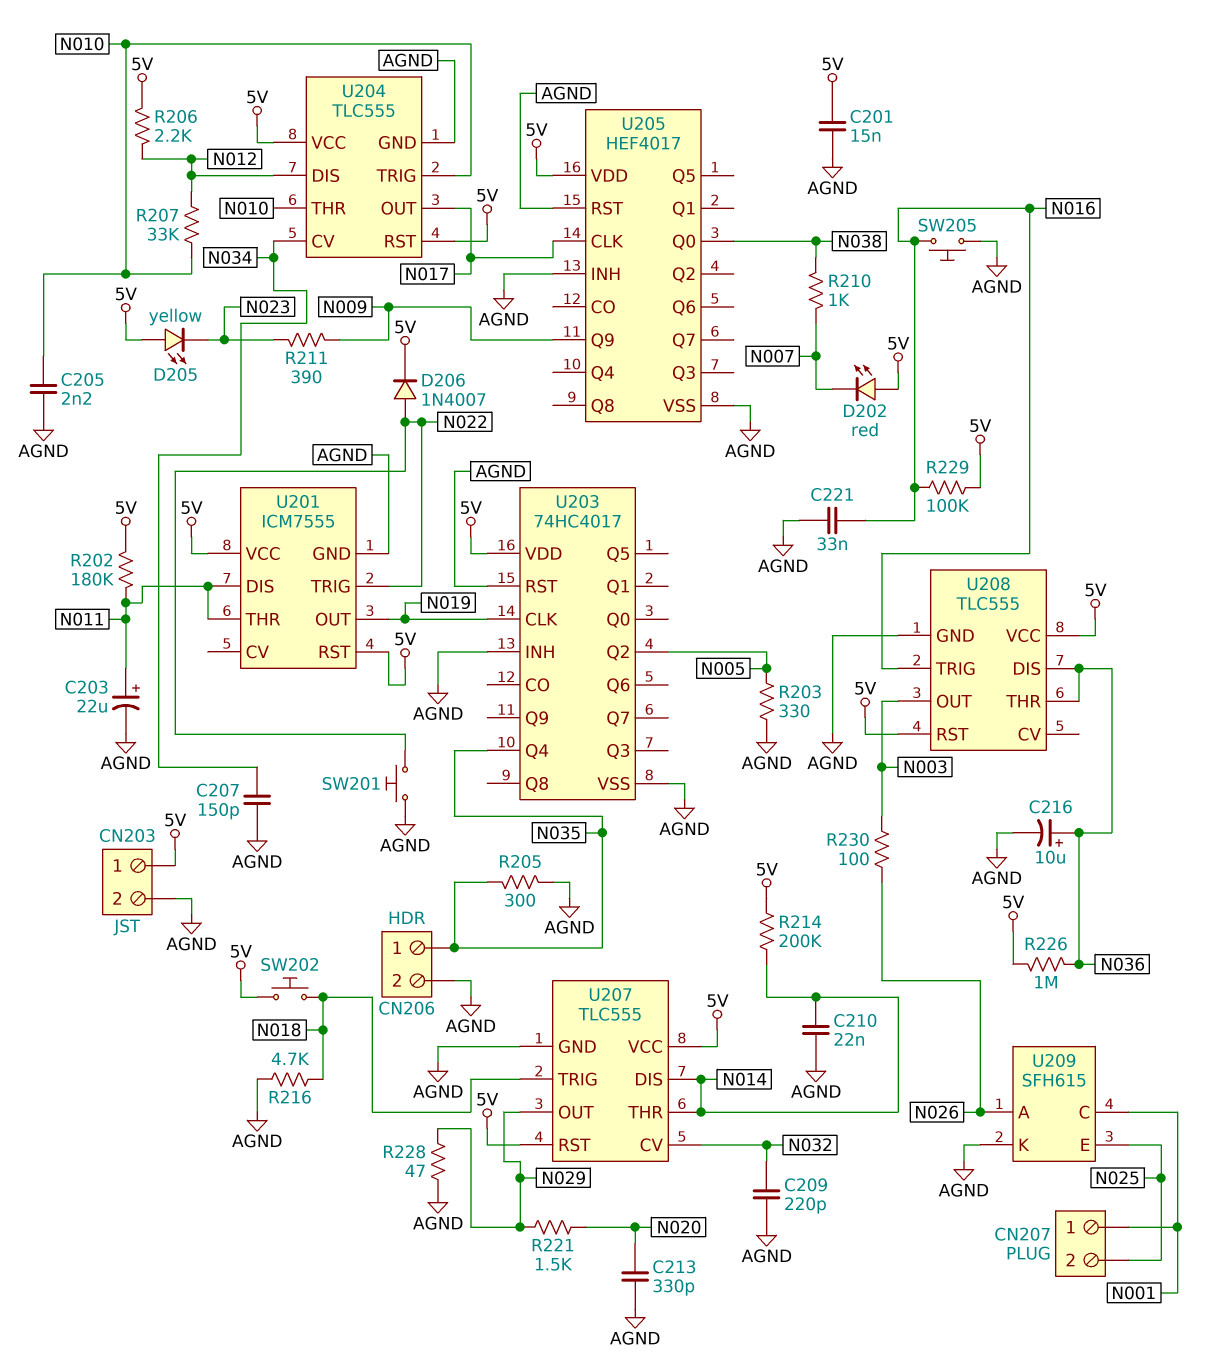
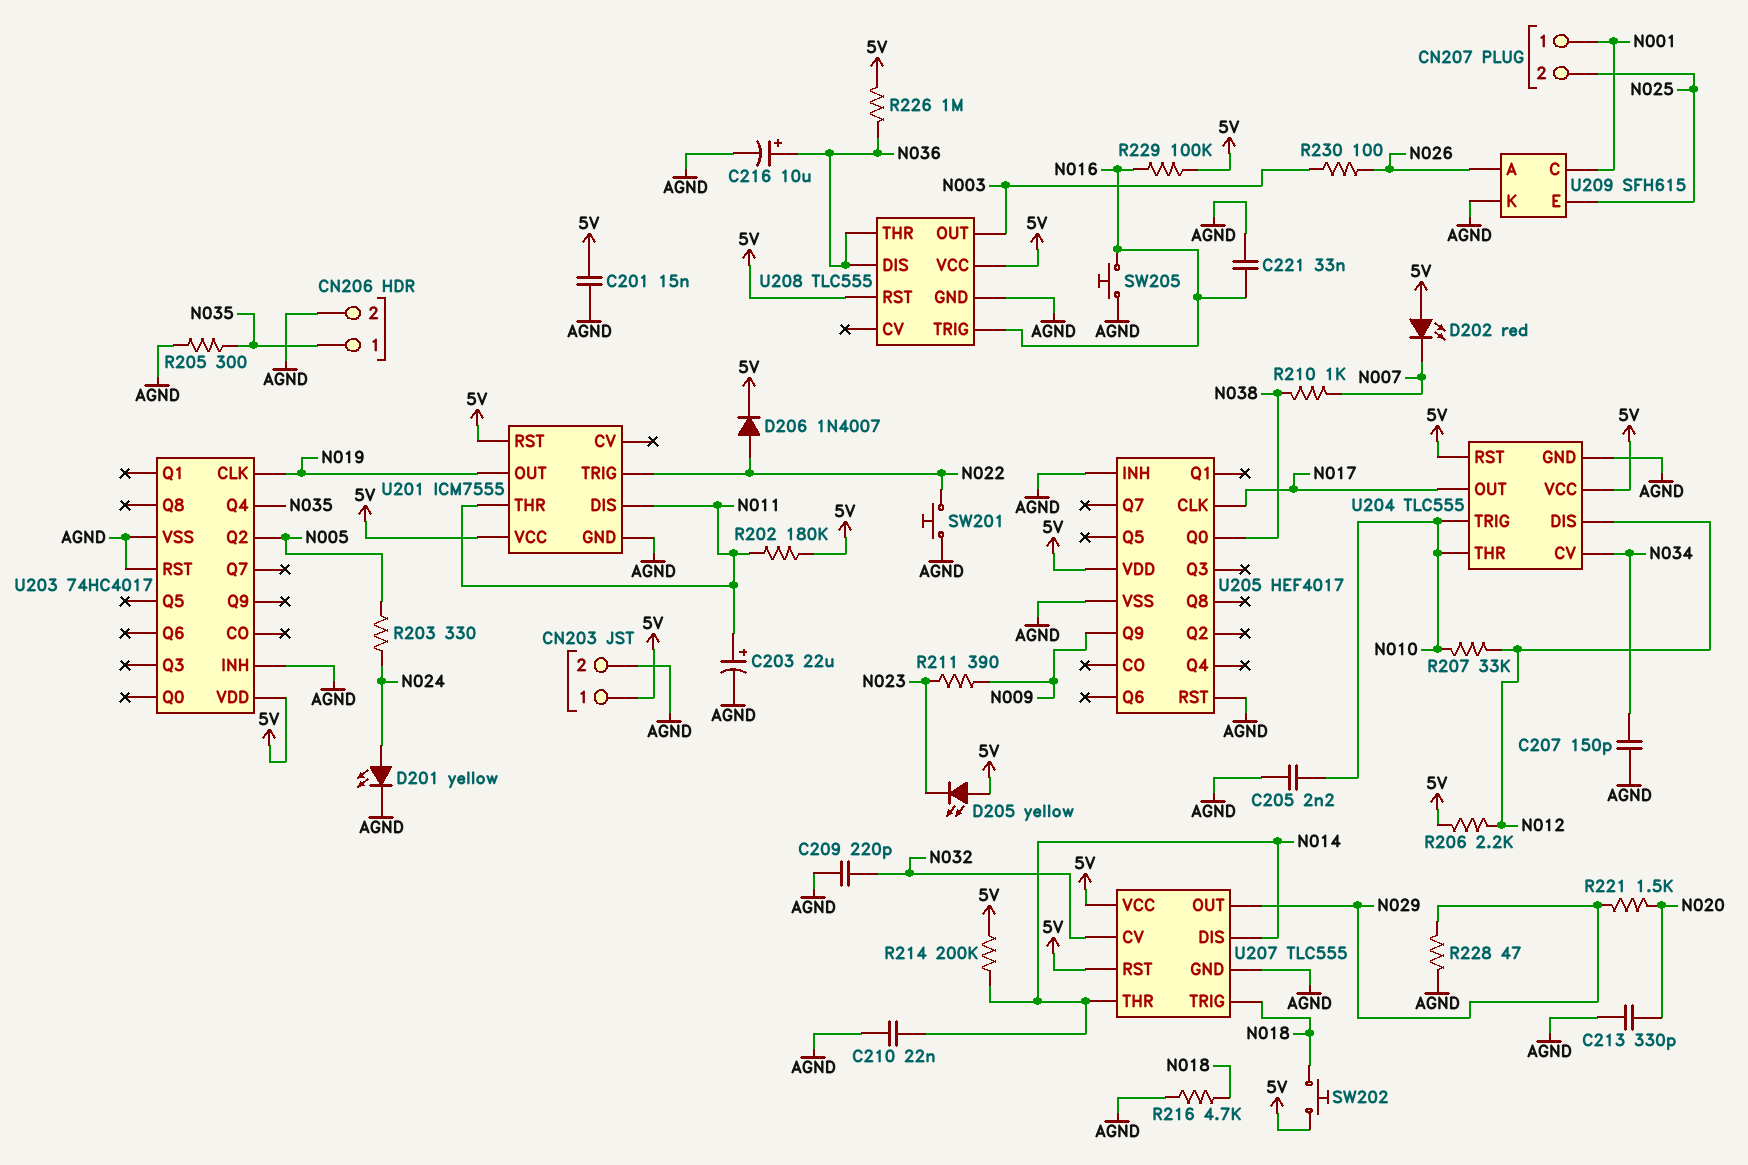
D201: none -> LED yellow (A N024, K AGND)
R203: 330 (AGND, N005) -> 330 (N005, N024)

